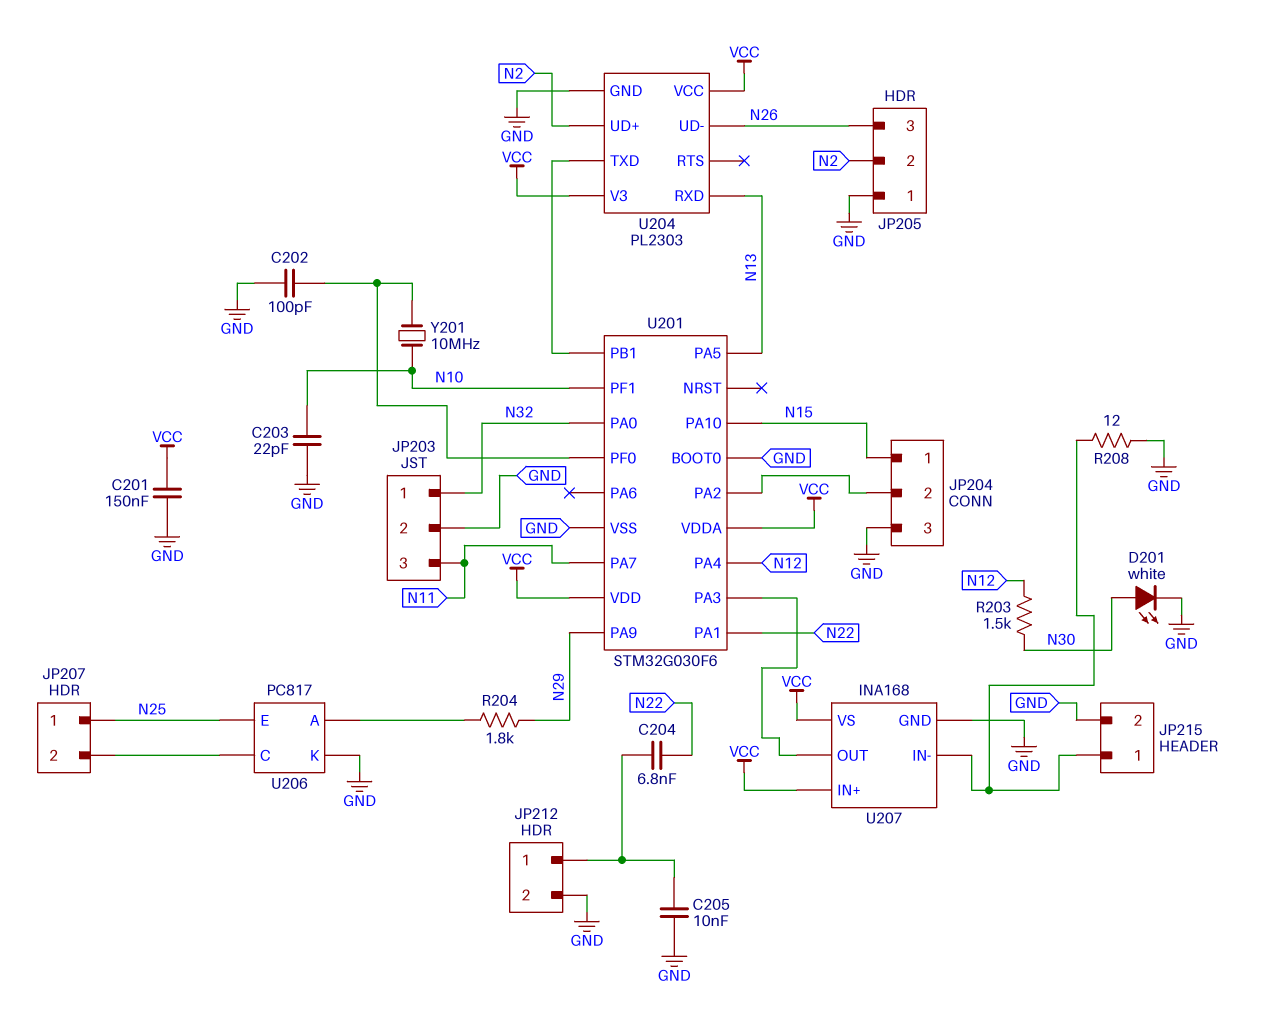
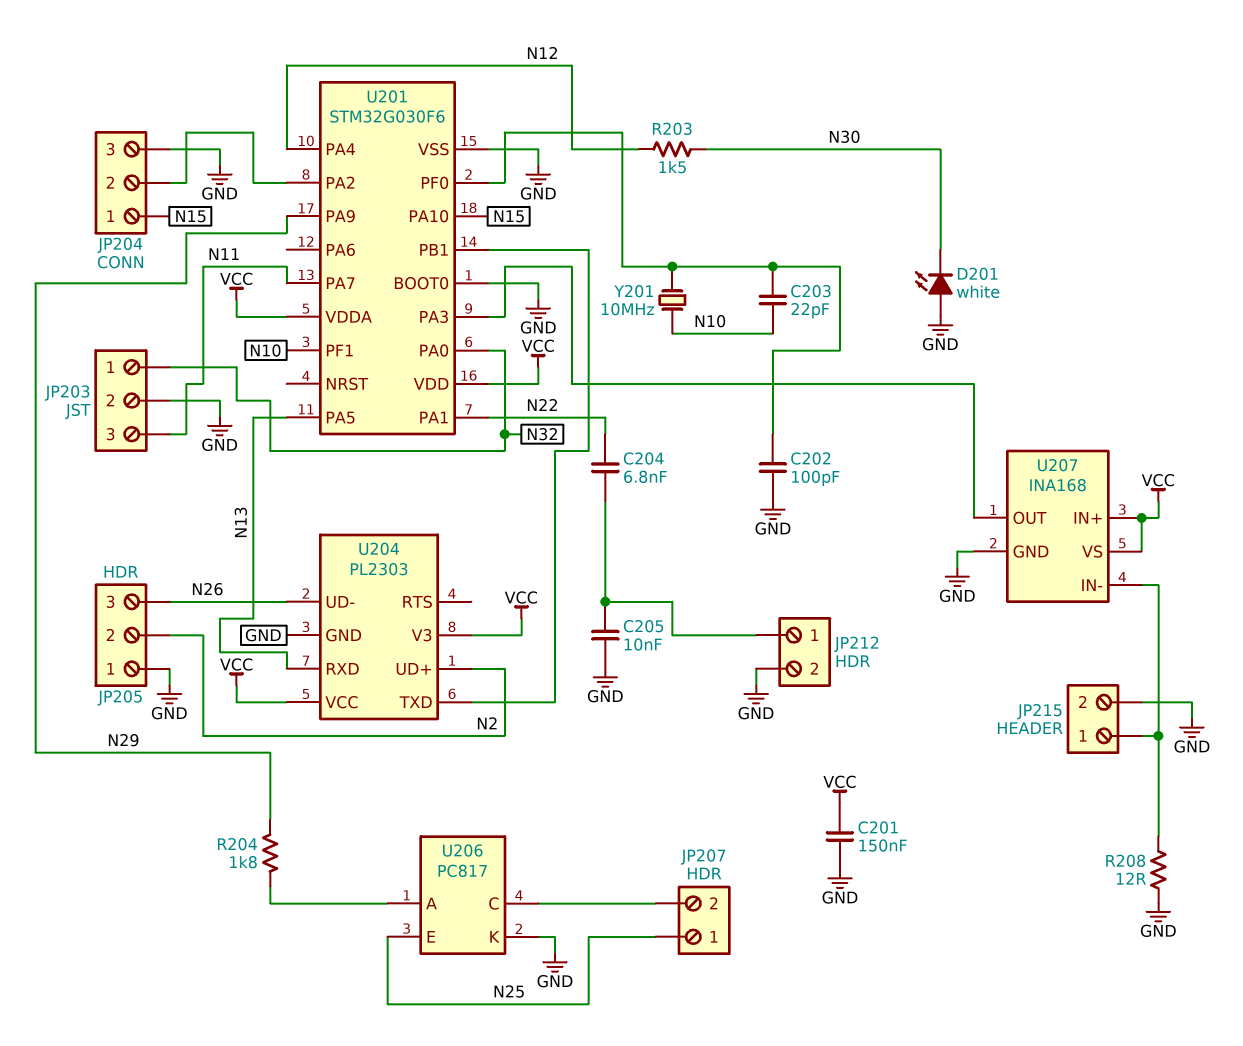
C203: 22pF (GND, N10) -> 22pF (N10, U201/PF0)
D201: LED white (A N30, K GND) -> LED white (A GND, K N30)

